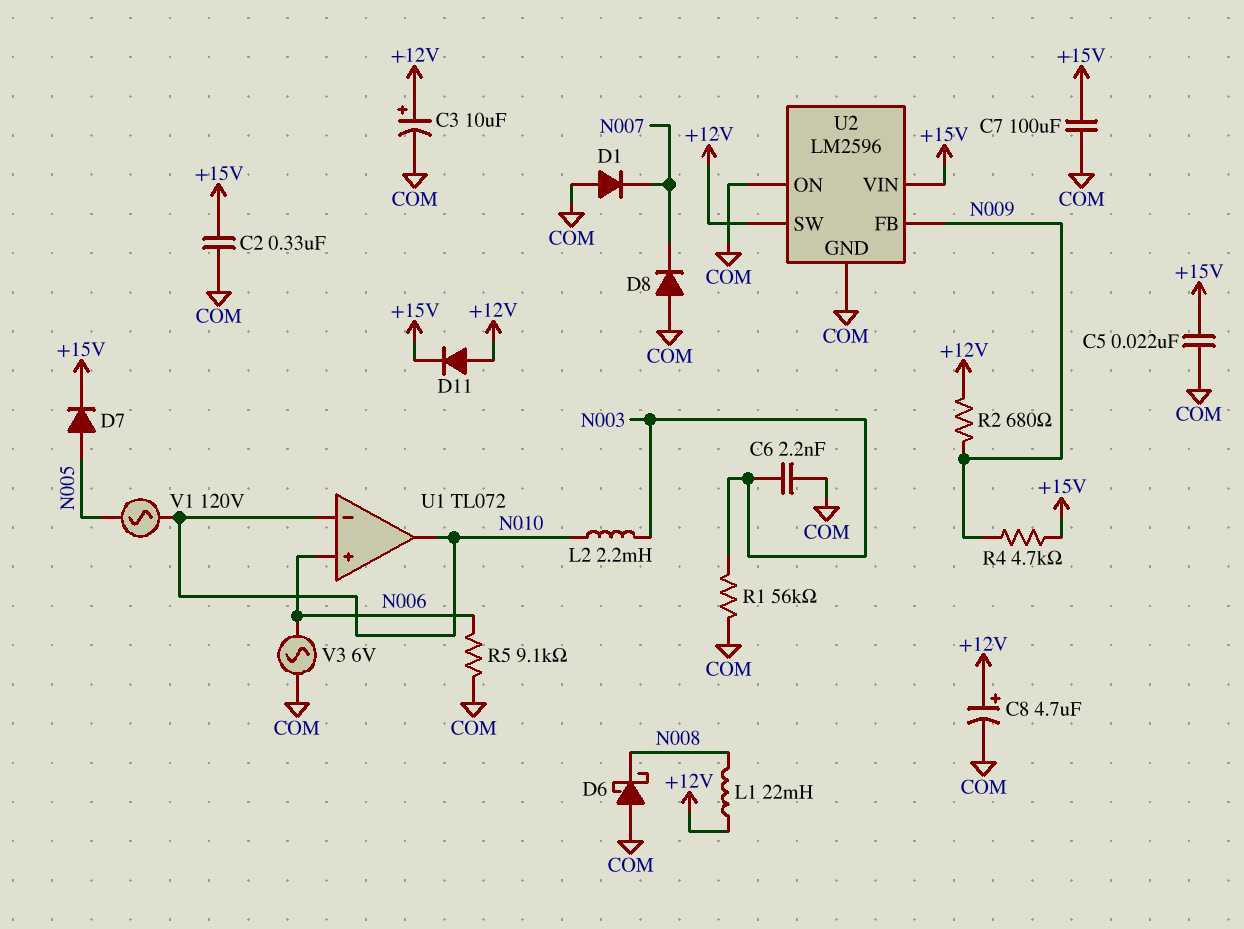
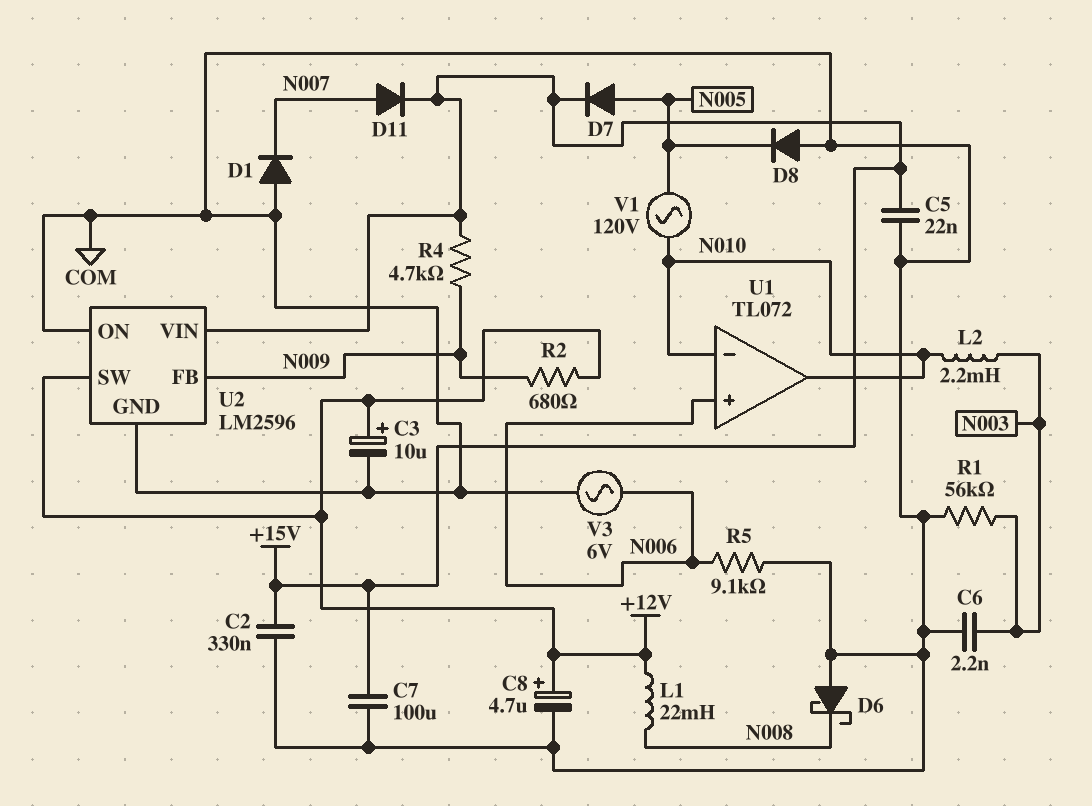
D8: diode (A COM, K N007) -> diode (A COM, K N005)
D11: diode (A +12V, K +15V) -> diode (A N007, K +15V)

